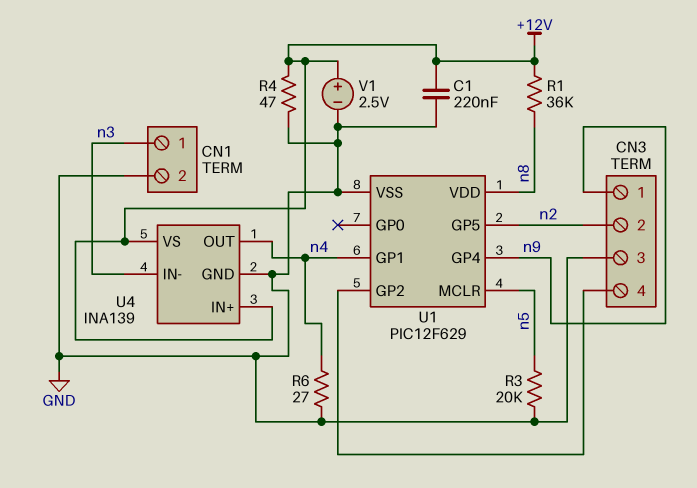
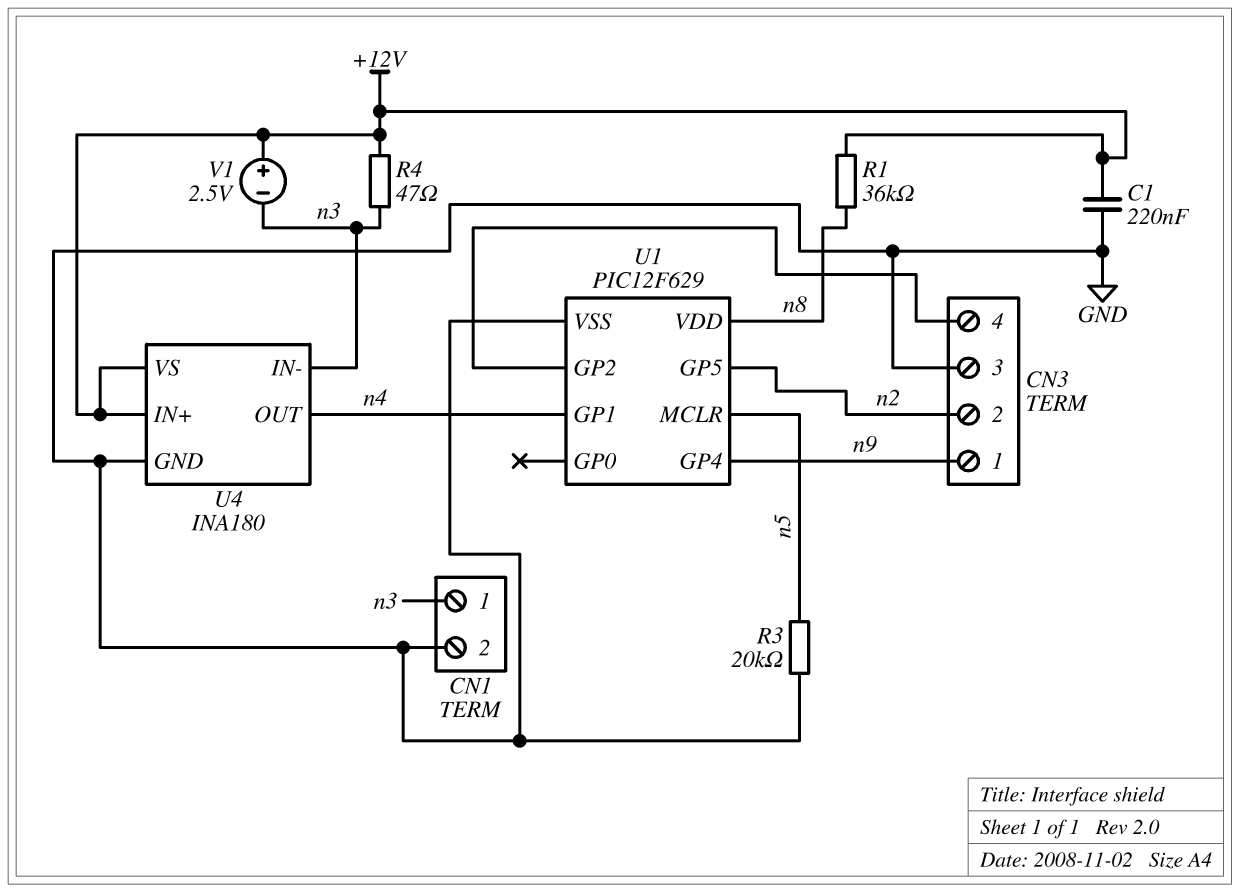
R4: 47 (+12V, GND) -> 47 (+12V, n3)
R6: 27 (GND, n4) -> none
U4: INA139 -> INA180
V1: 2.5V (plus +12V, minus GND) -> 2.5V (plus +12V, minus n3)

